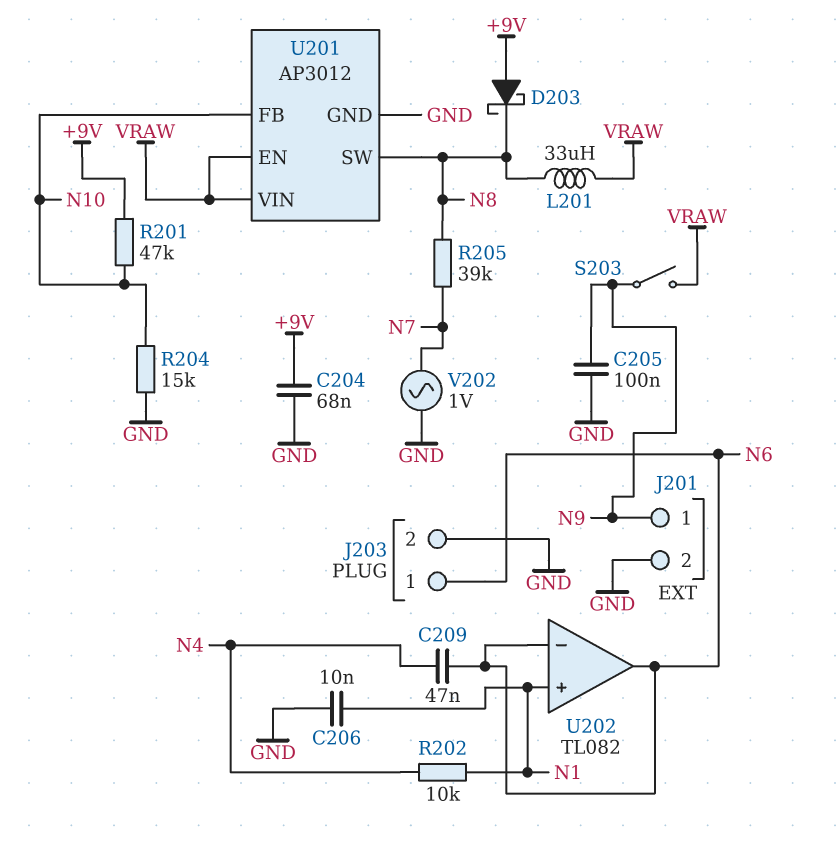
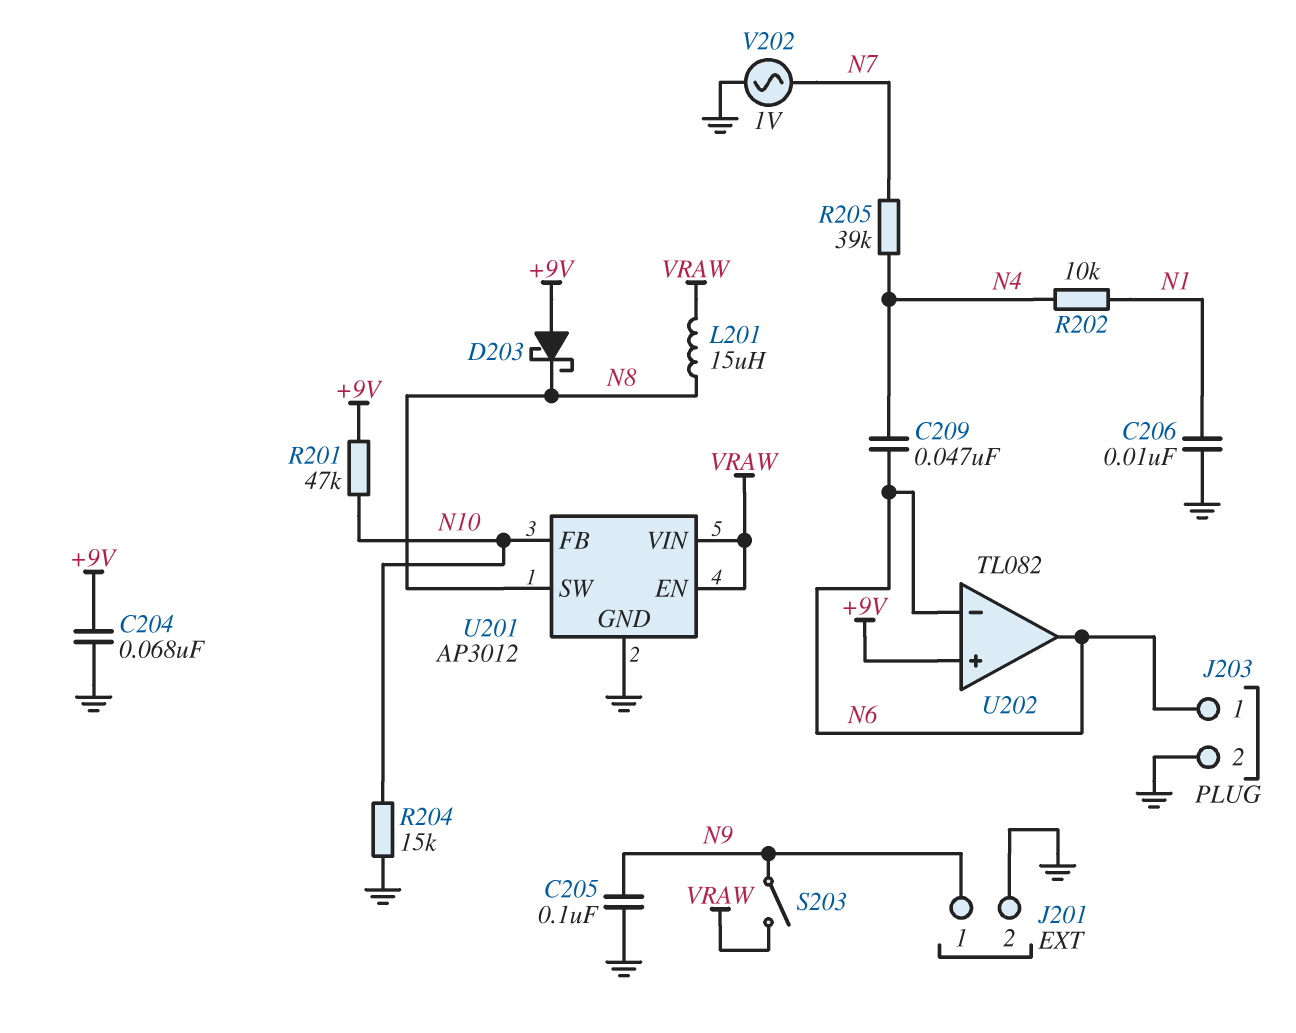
L201: 33uH (N8, VRAW) -> 15uH (N8, VRAW)
R205: 39k (N7, N8) -> 39k (N4, N7)
U202 pin in+: N1 -> +9V

